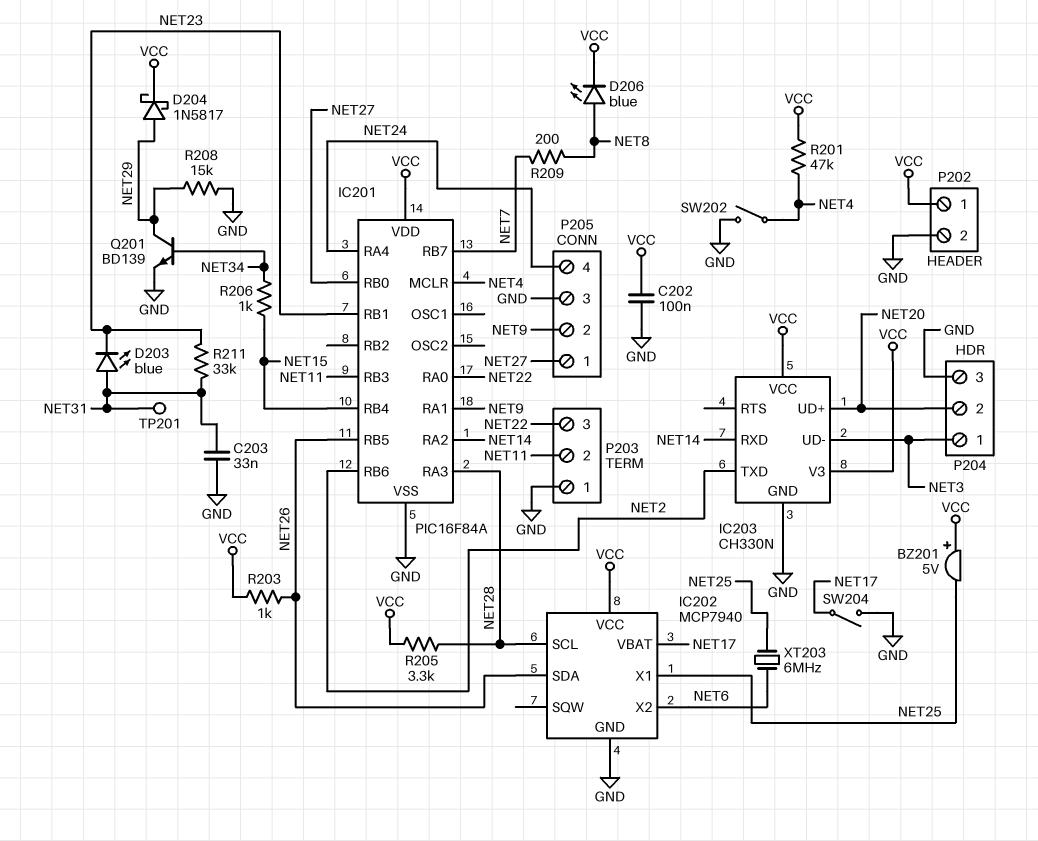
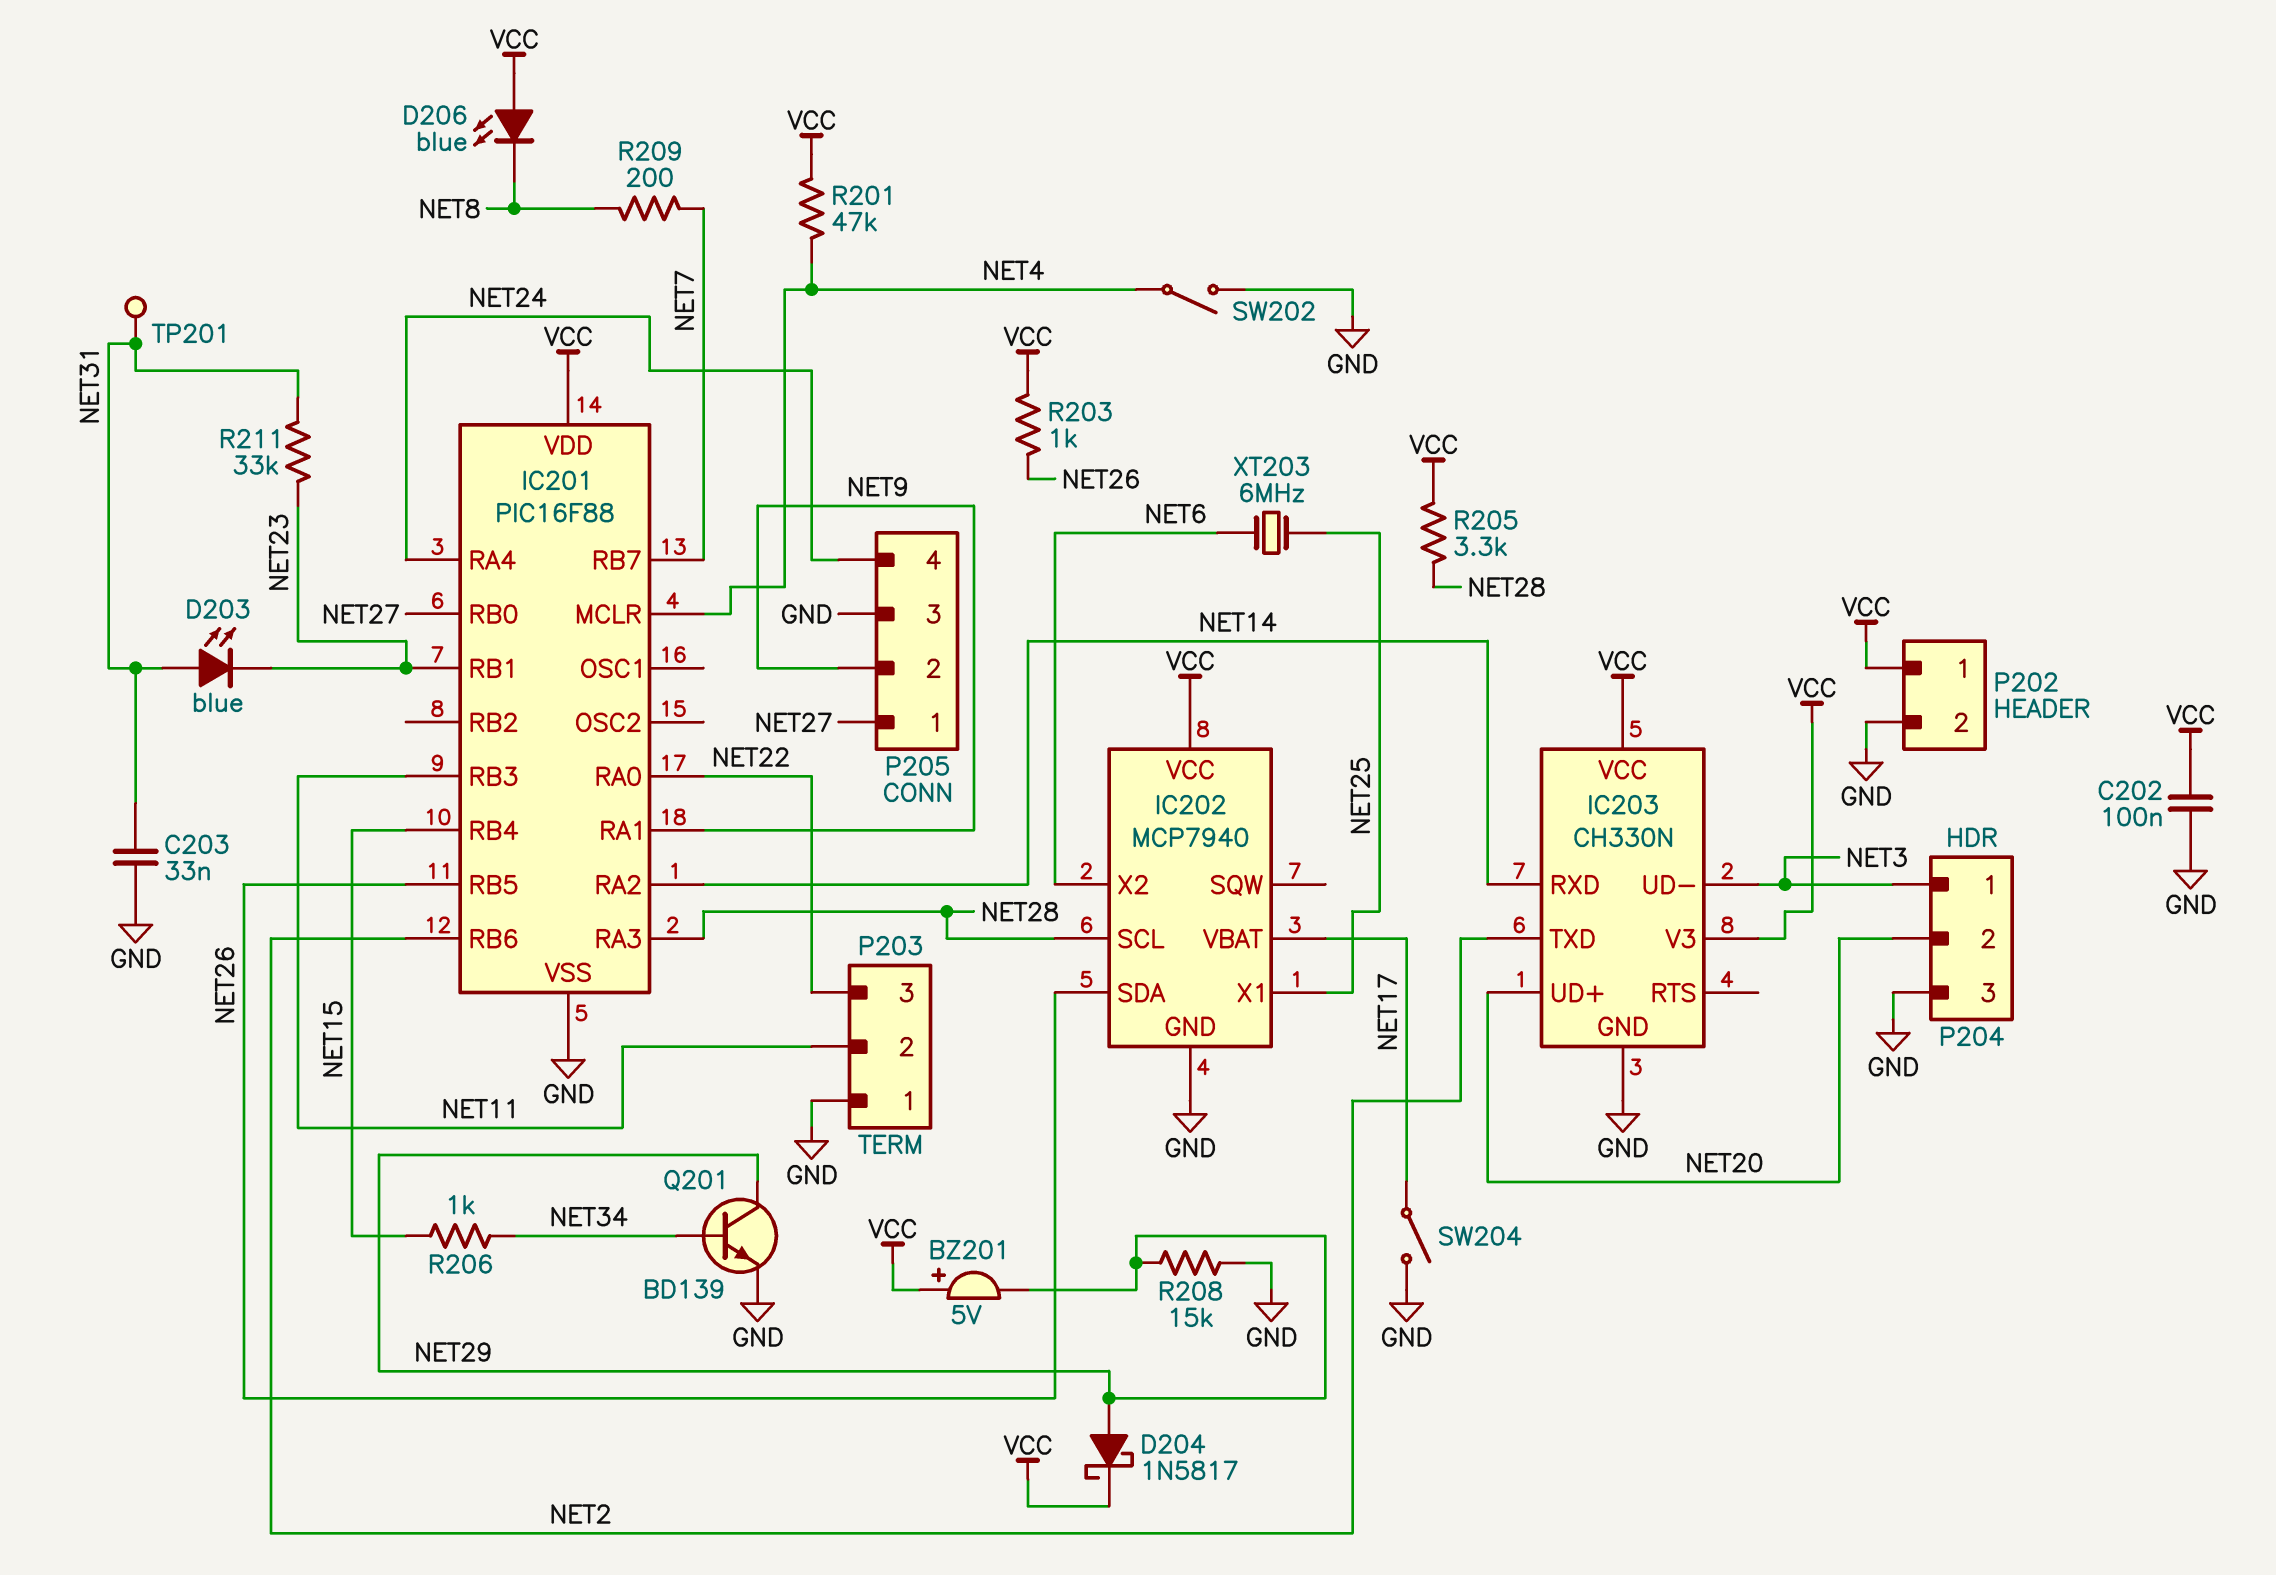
BZ201: buzzer 5V (plus VCC, minus NET25) -> buzzer 5V (plus VCC, minus NET29)
D206: LED blue (A NET8, K VCC) -> LED blue (A VCC, K NET8)
IC201: PIC16F84A -> PIC16F88

